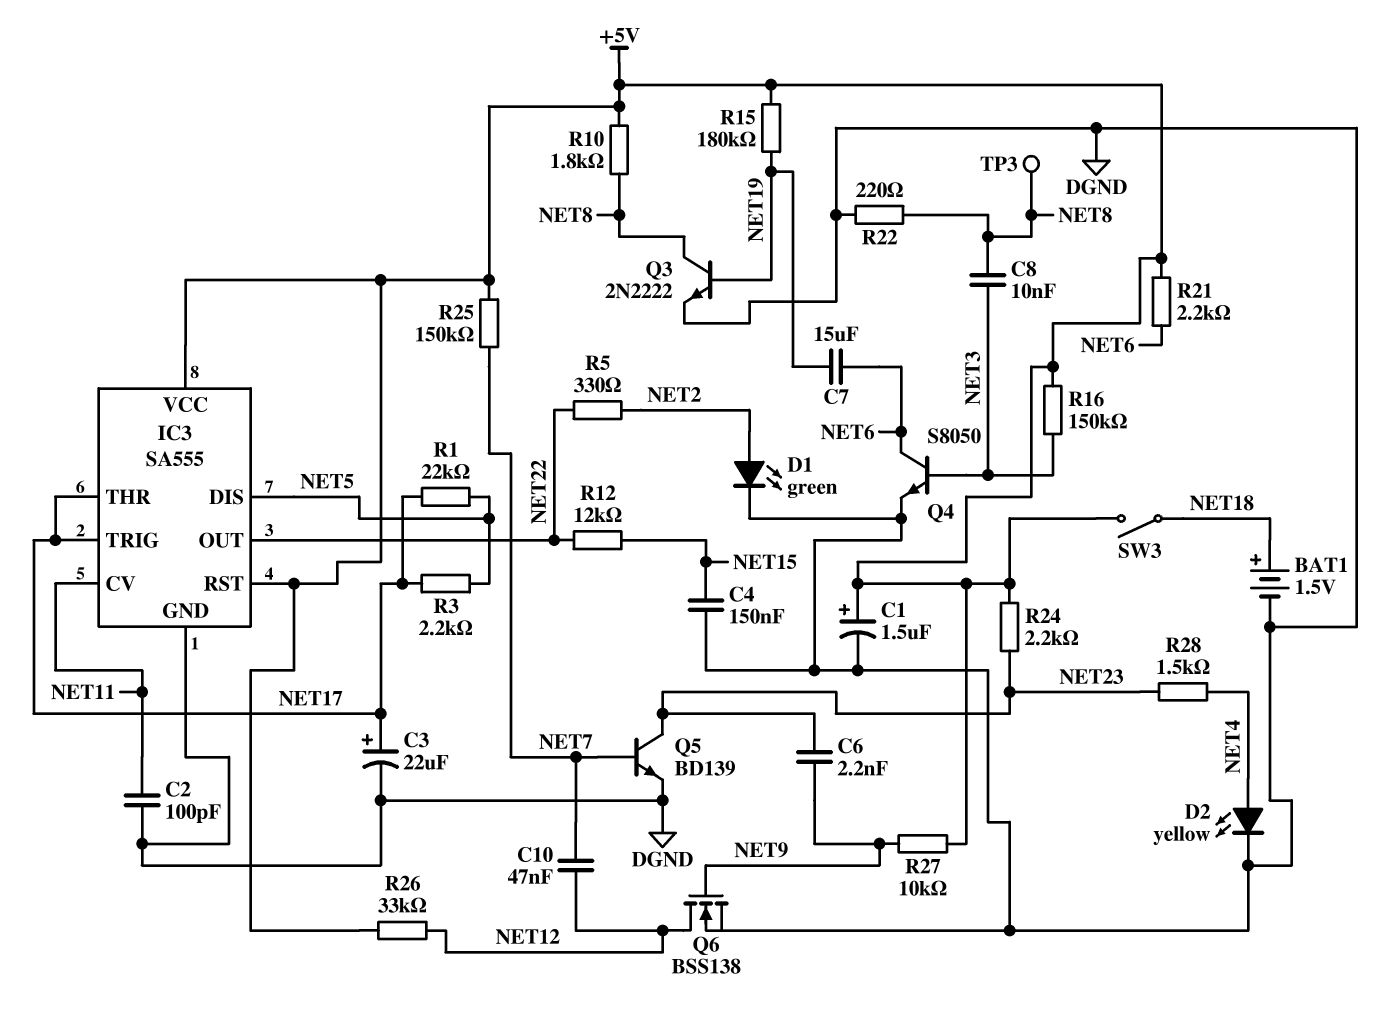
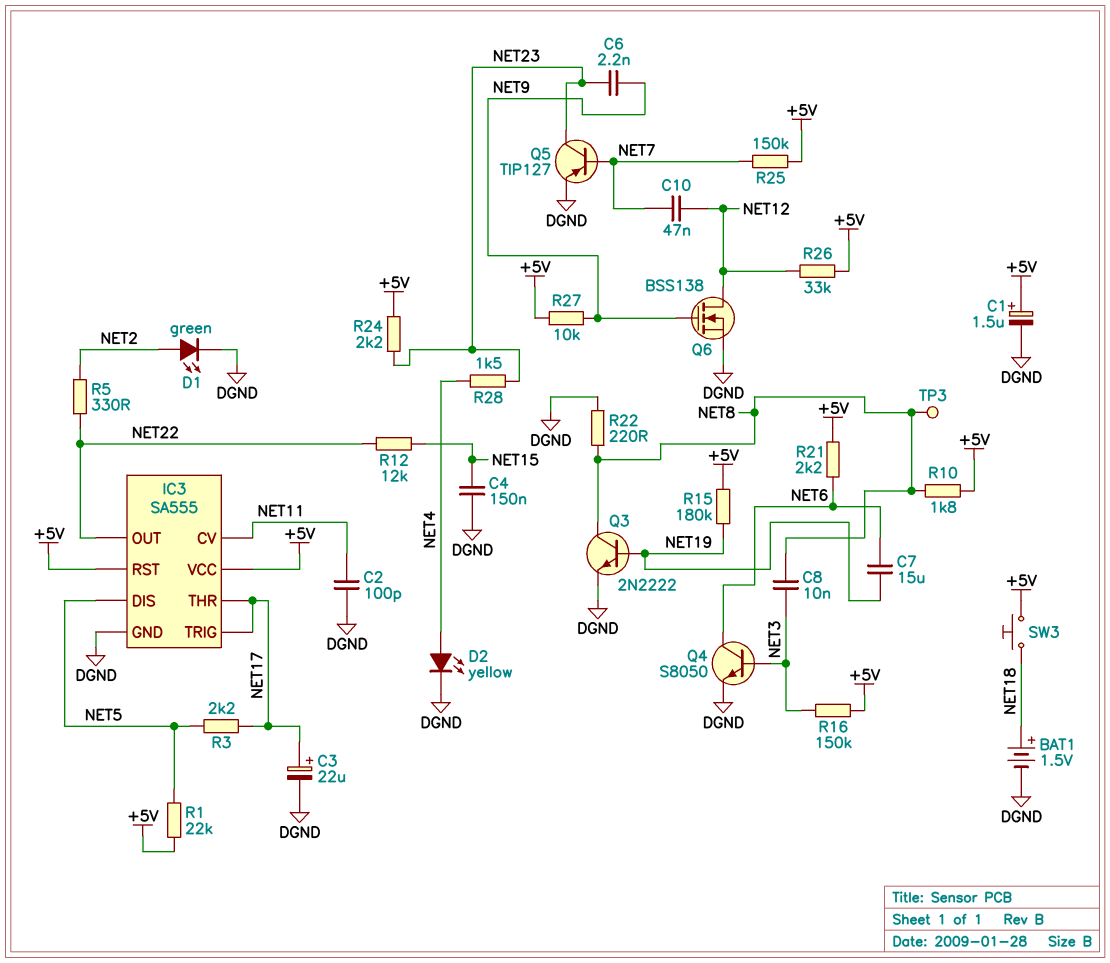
Q5: NPN BD139 (B NET7, C NET23, E DGND) -> PNP TIP127 (B NET7, C NET23, E DGND)
R1: 22k (NET5, NET17) -> 22k (+5V, NET5)
SW3: switch (+5V, NET18) -> button (+5V, NET18)

